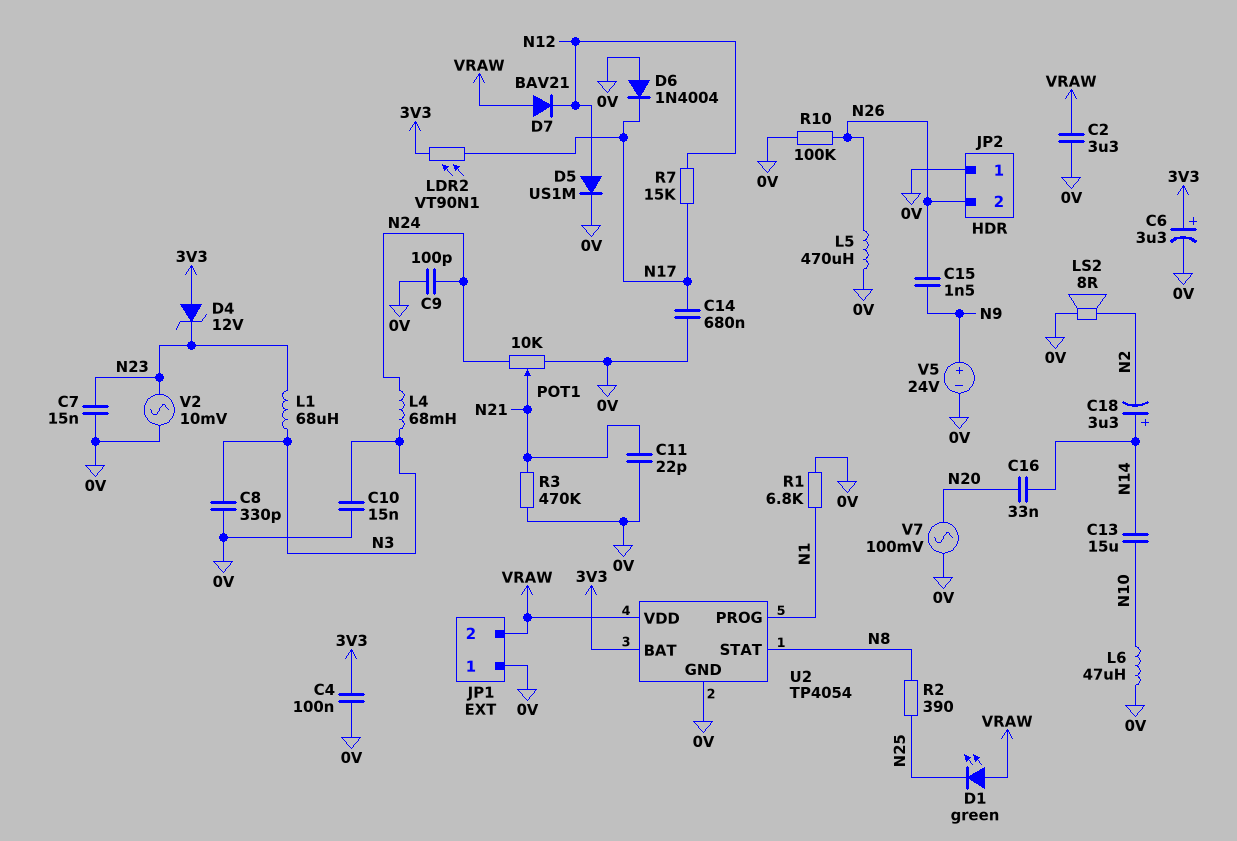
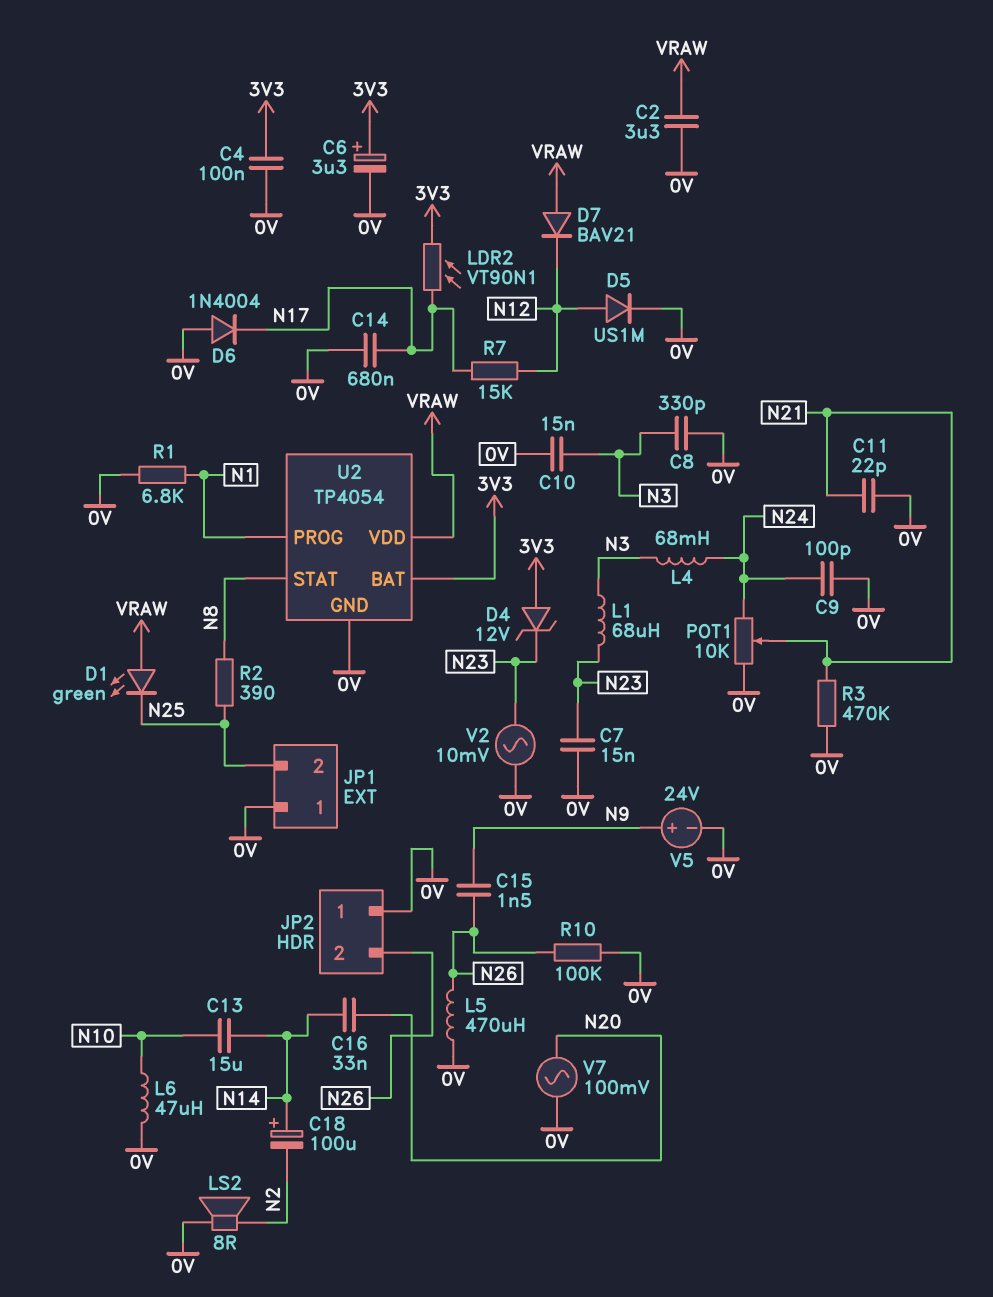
C18: 3.3uF (plus N14, minus N2) -> 100uF (plus N14, minus N2)
JP1 pin 2: VRAW -> N25

